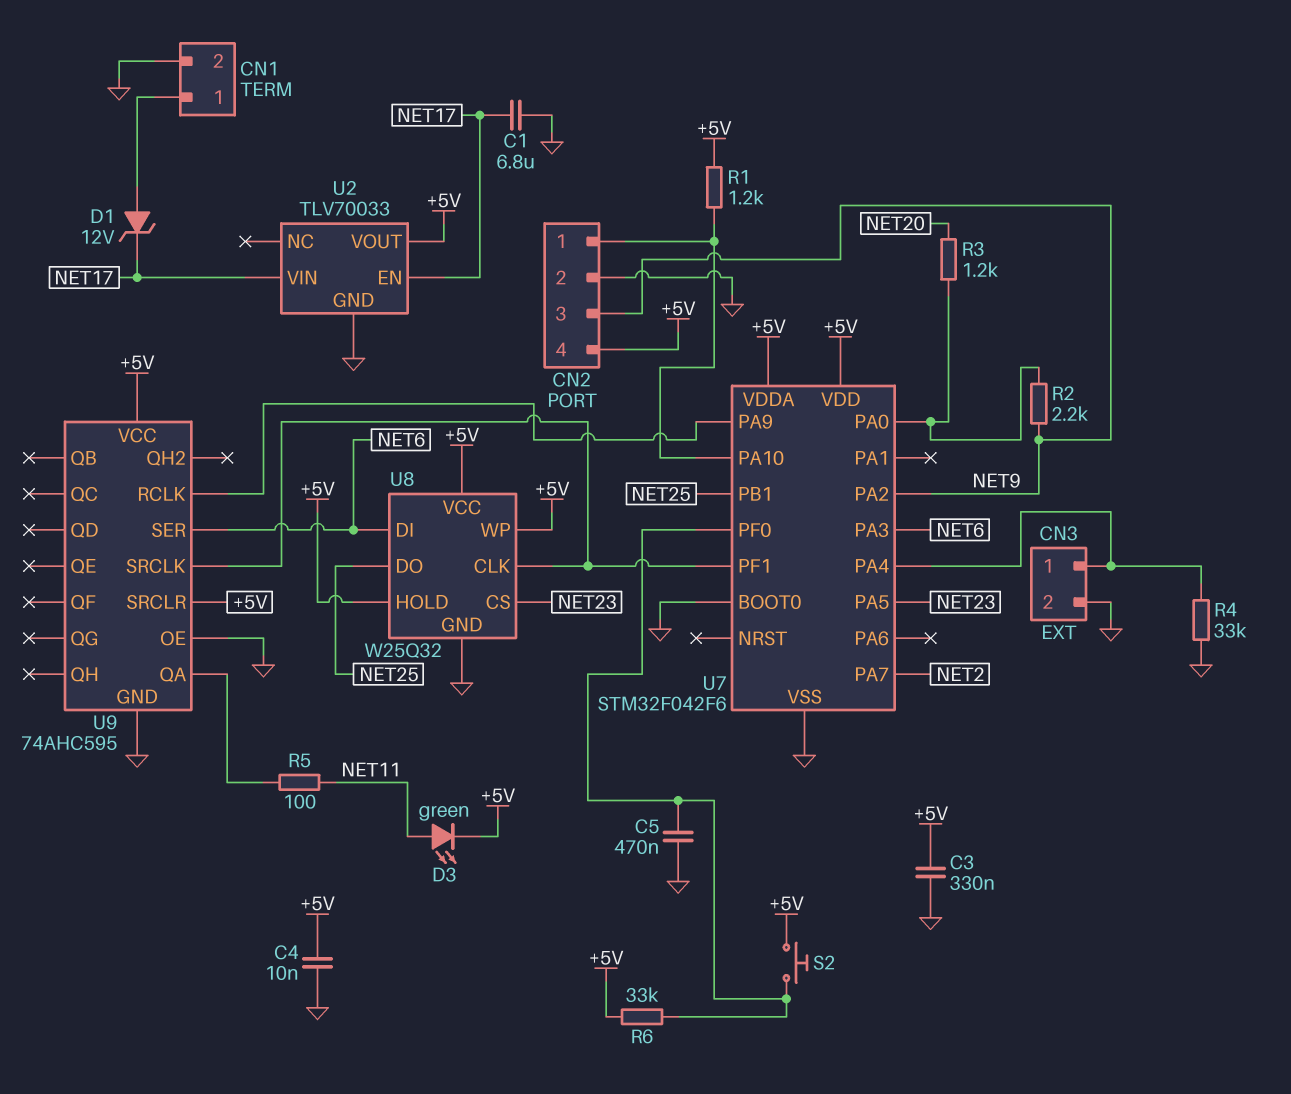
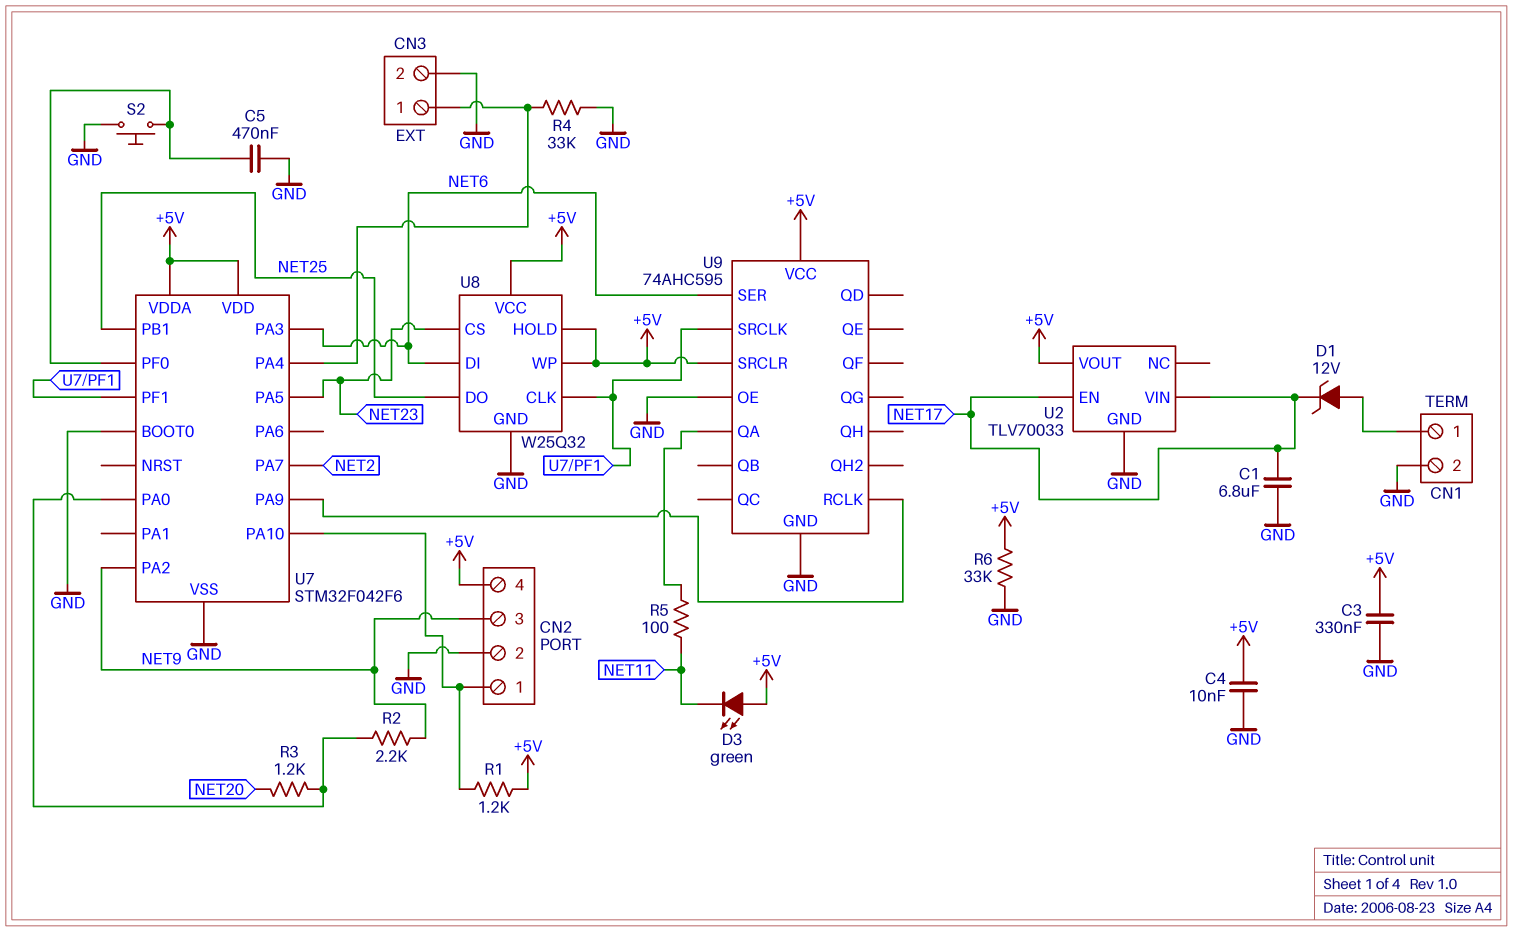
D3: LED green (A NET11, K +5V) -> LED green (A +5V, K NET11)
R6: 33k (+5V, U7/PF0) -> 33k (+5V, GND)
S2: button (+5V, U7/PF0) -> button (GND, U7/PF0)

